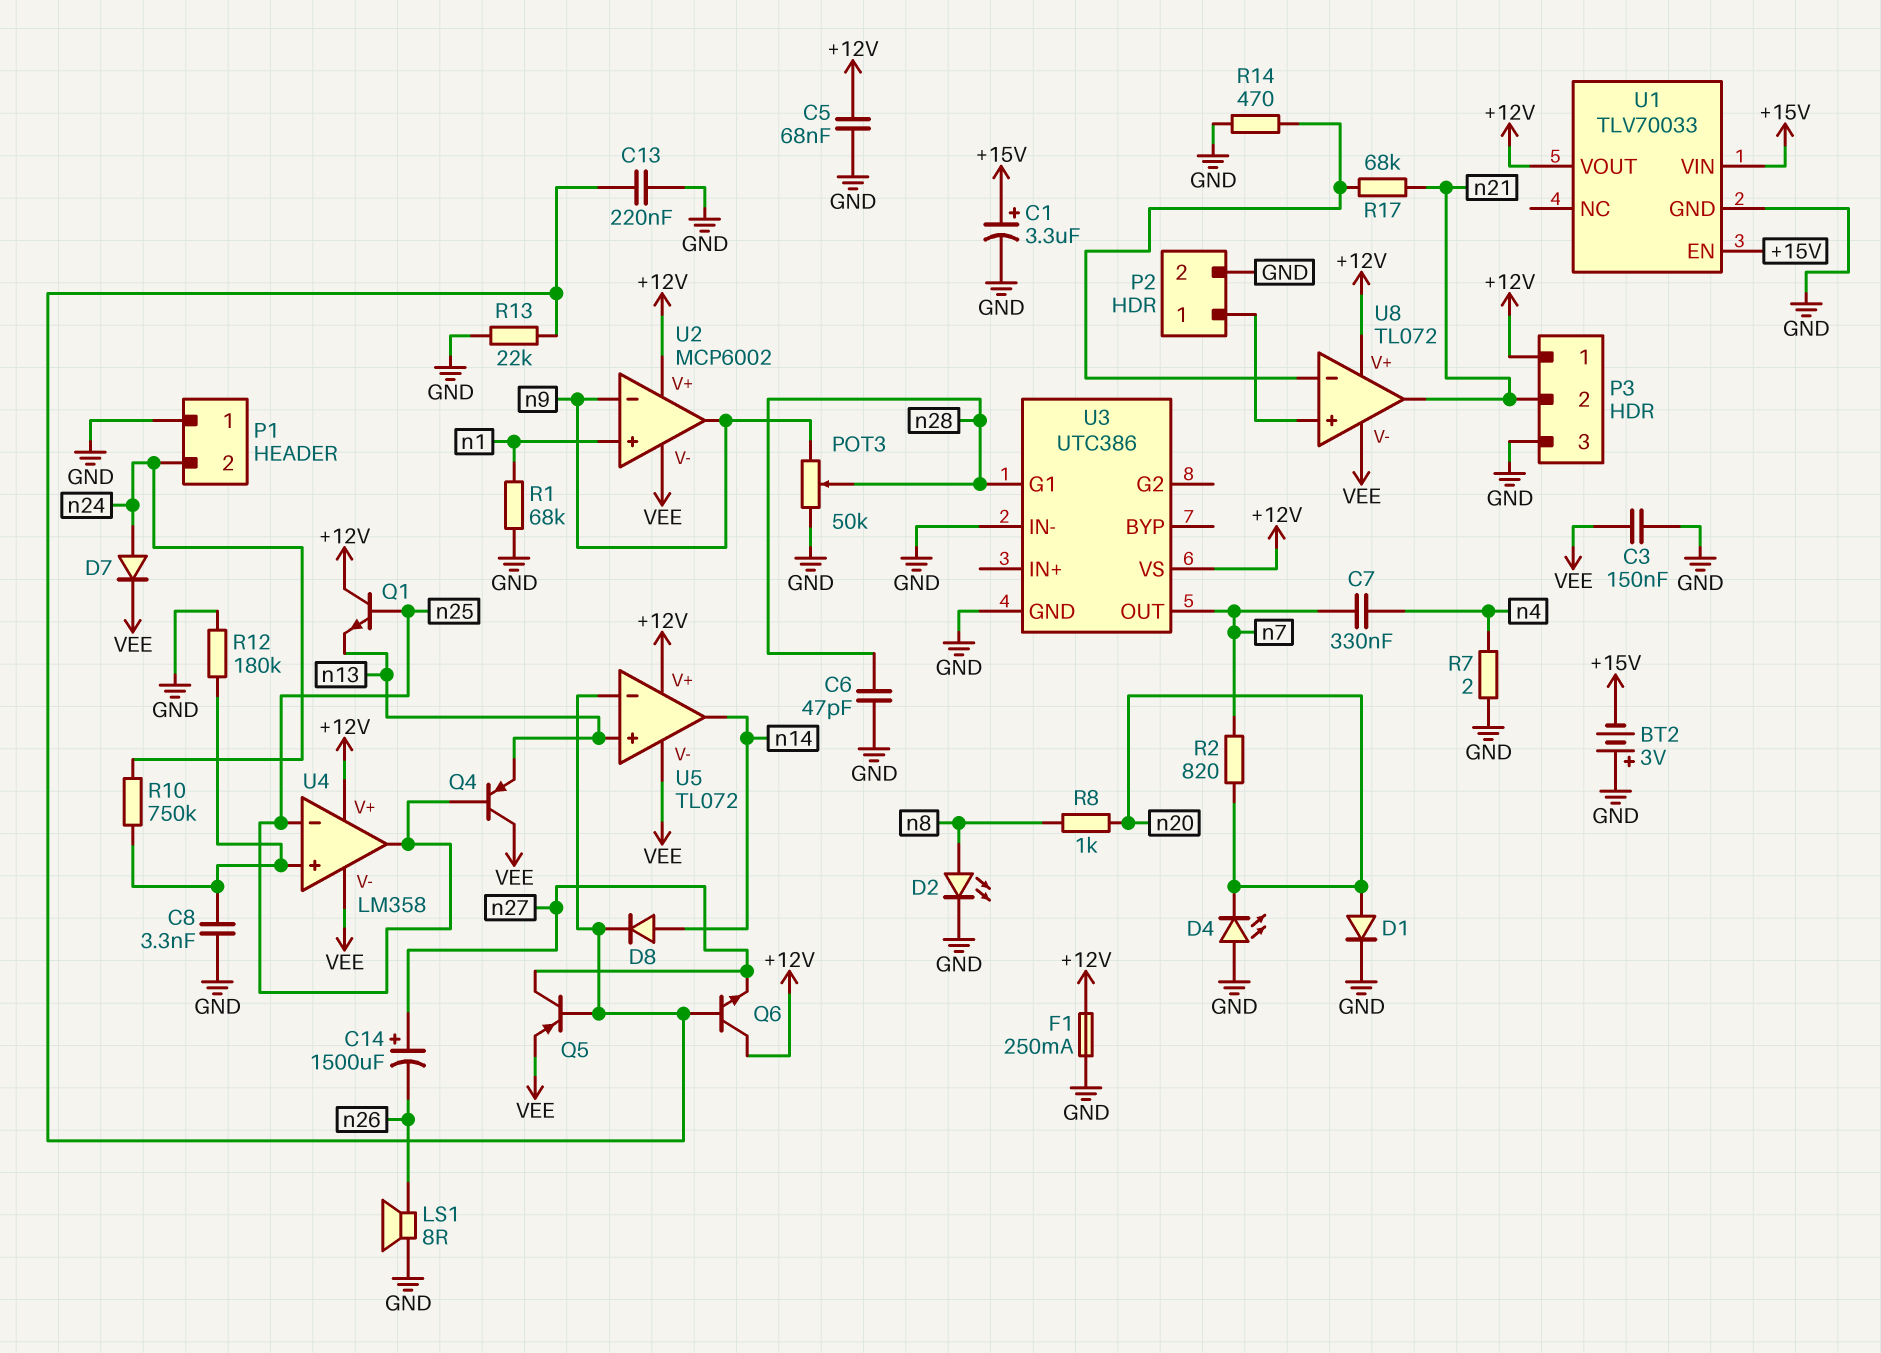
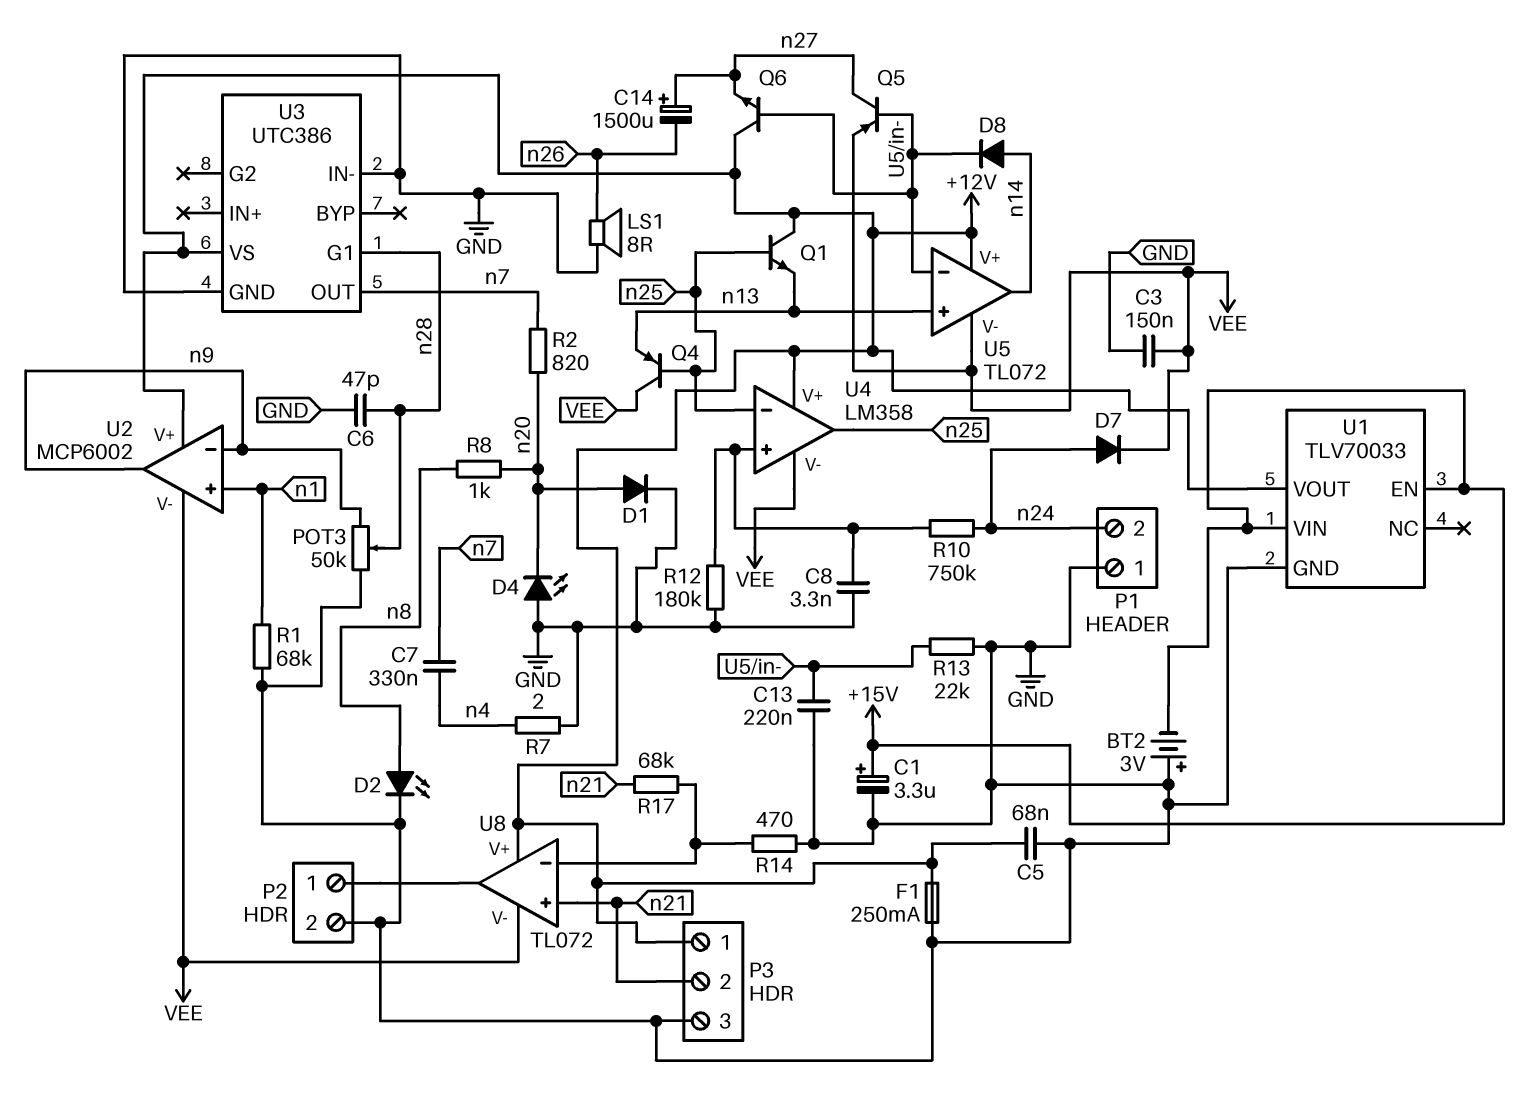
U8 pin in+: P2/1 -> n21
U8 pin out: n21 -> P2/1

